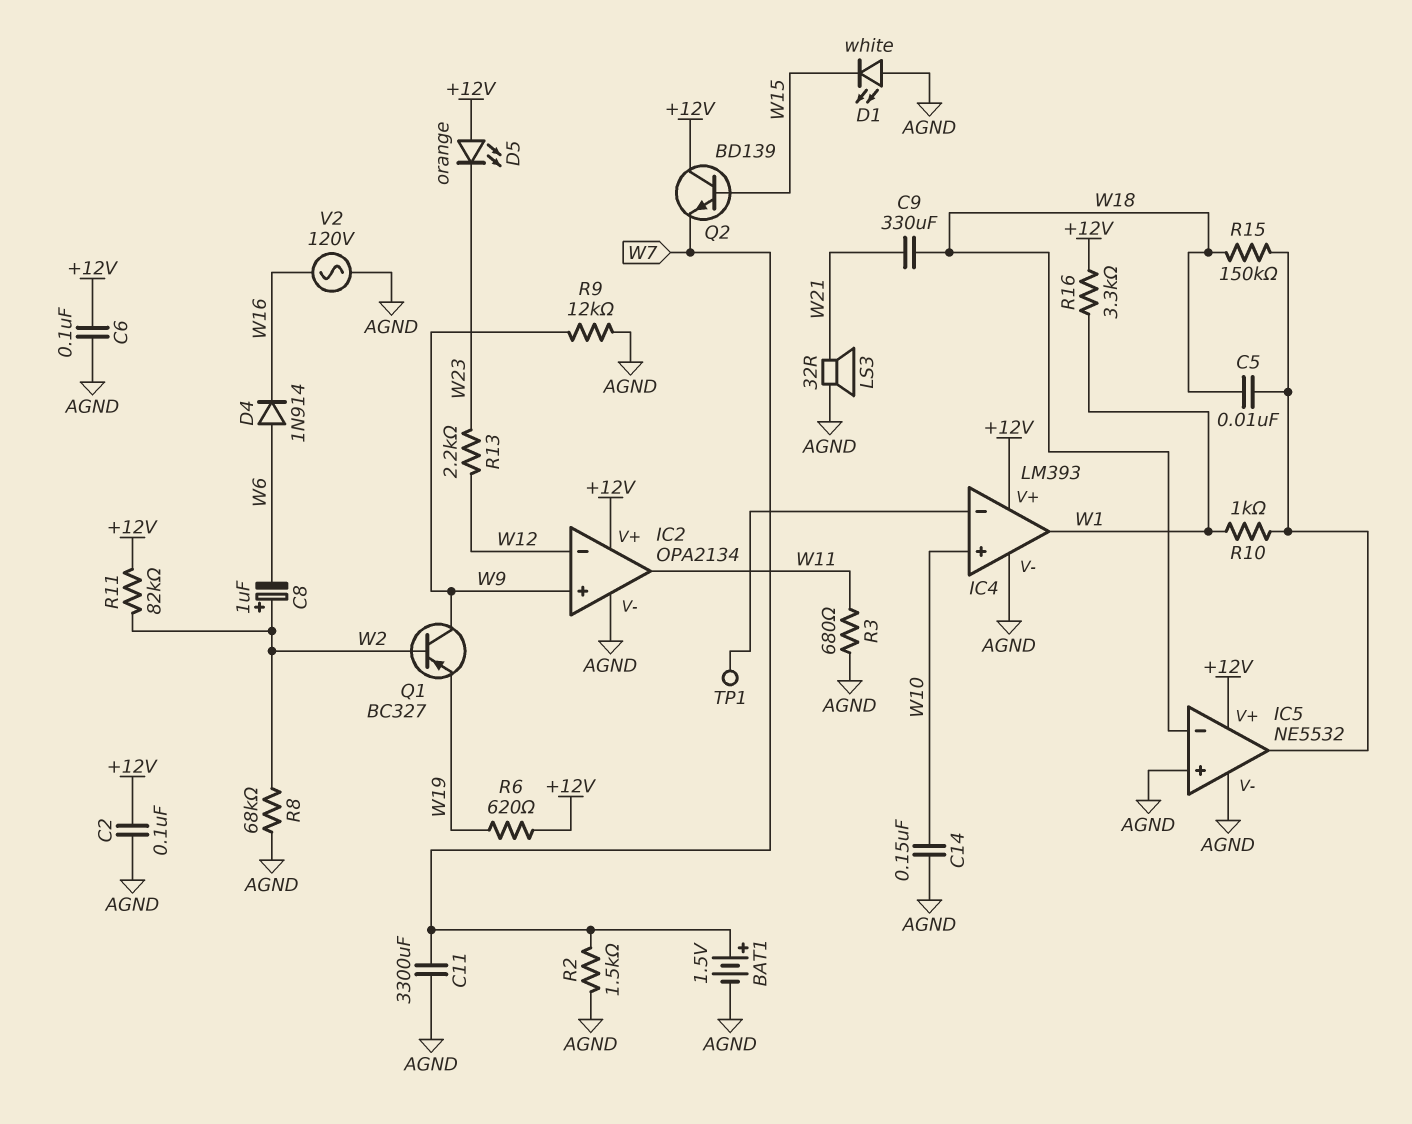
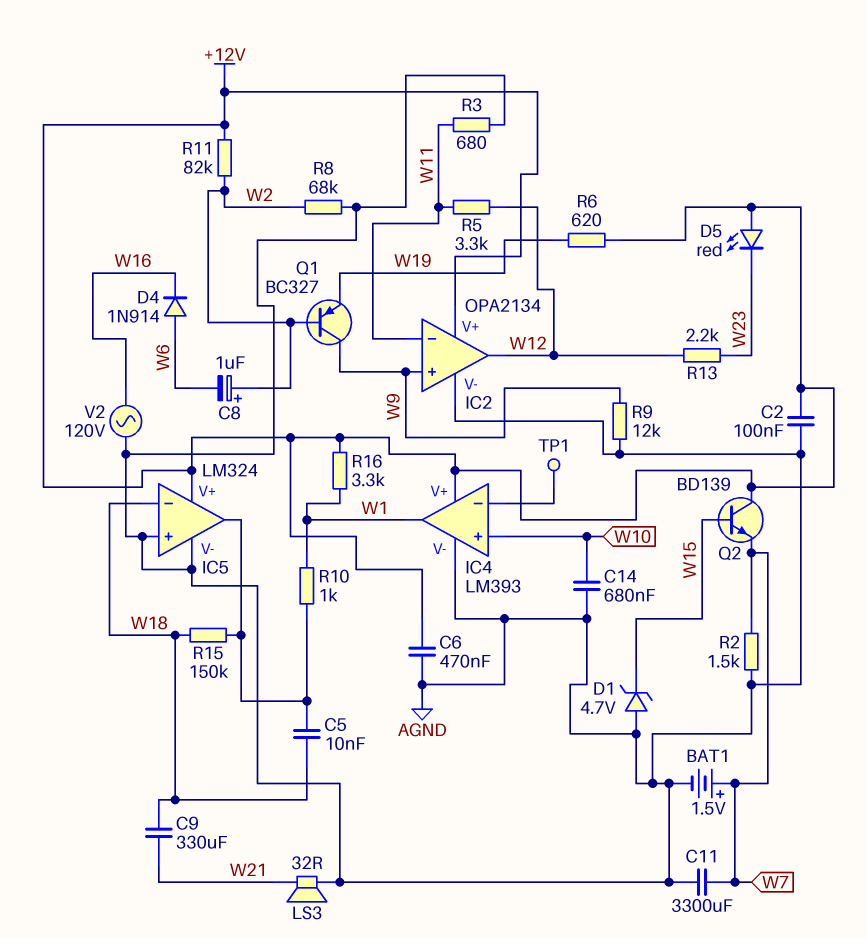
C6: 100nF (+12V, AGND) -> 470nF (+12V, AGND)
C14: 150nF (AGND, W10) -> 680nF (AGND, W10)
D1: LED white (A AGND, K W15) -> zener 4.7V (A AGND, K W15)
D5: LED orange (A +12V, K W23) -> LED red (A +12V, K W23)
IC2 pin in-: W12 -> W11
IC2 pin out: W11 -> W12
IC5: NE5532 -> LM324
R5: none -> 3.3k (W11, W12)

